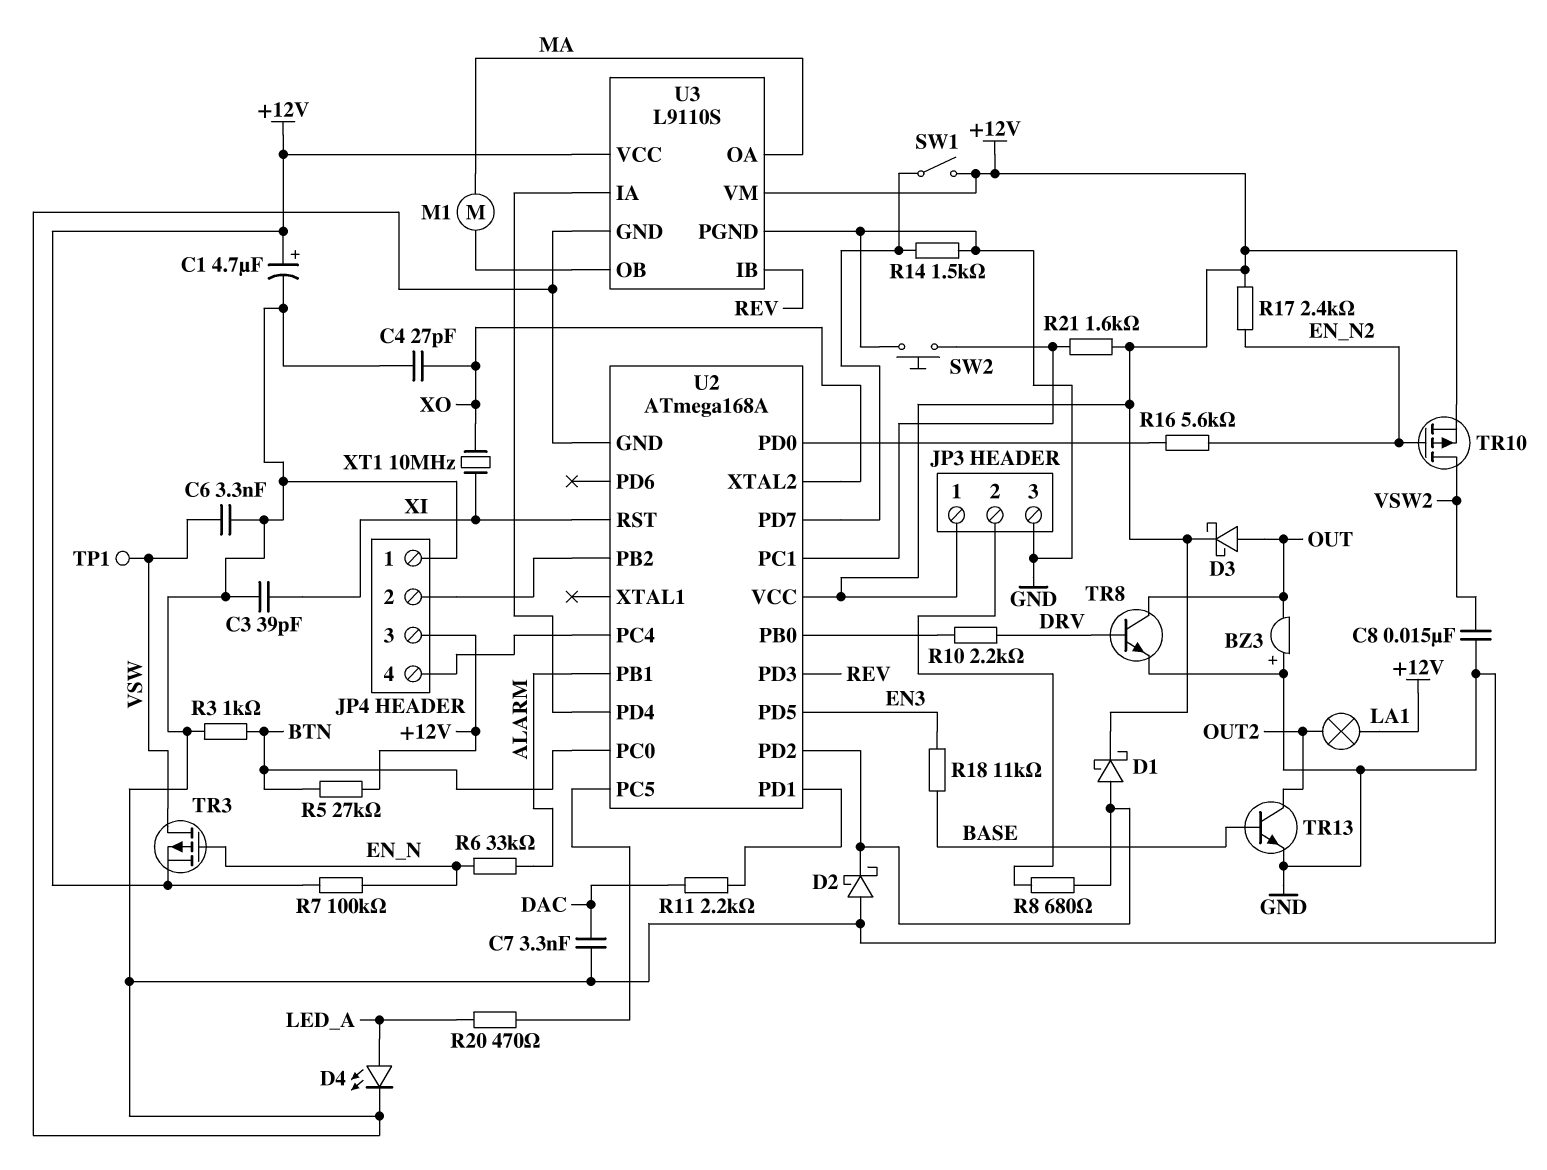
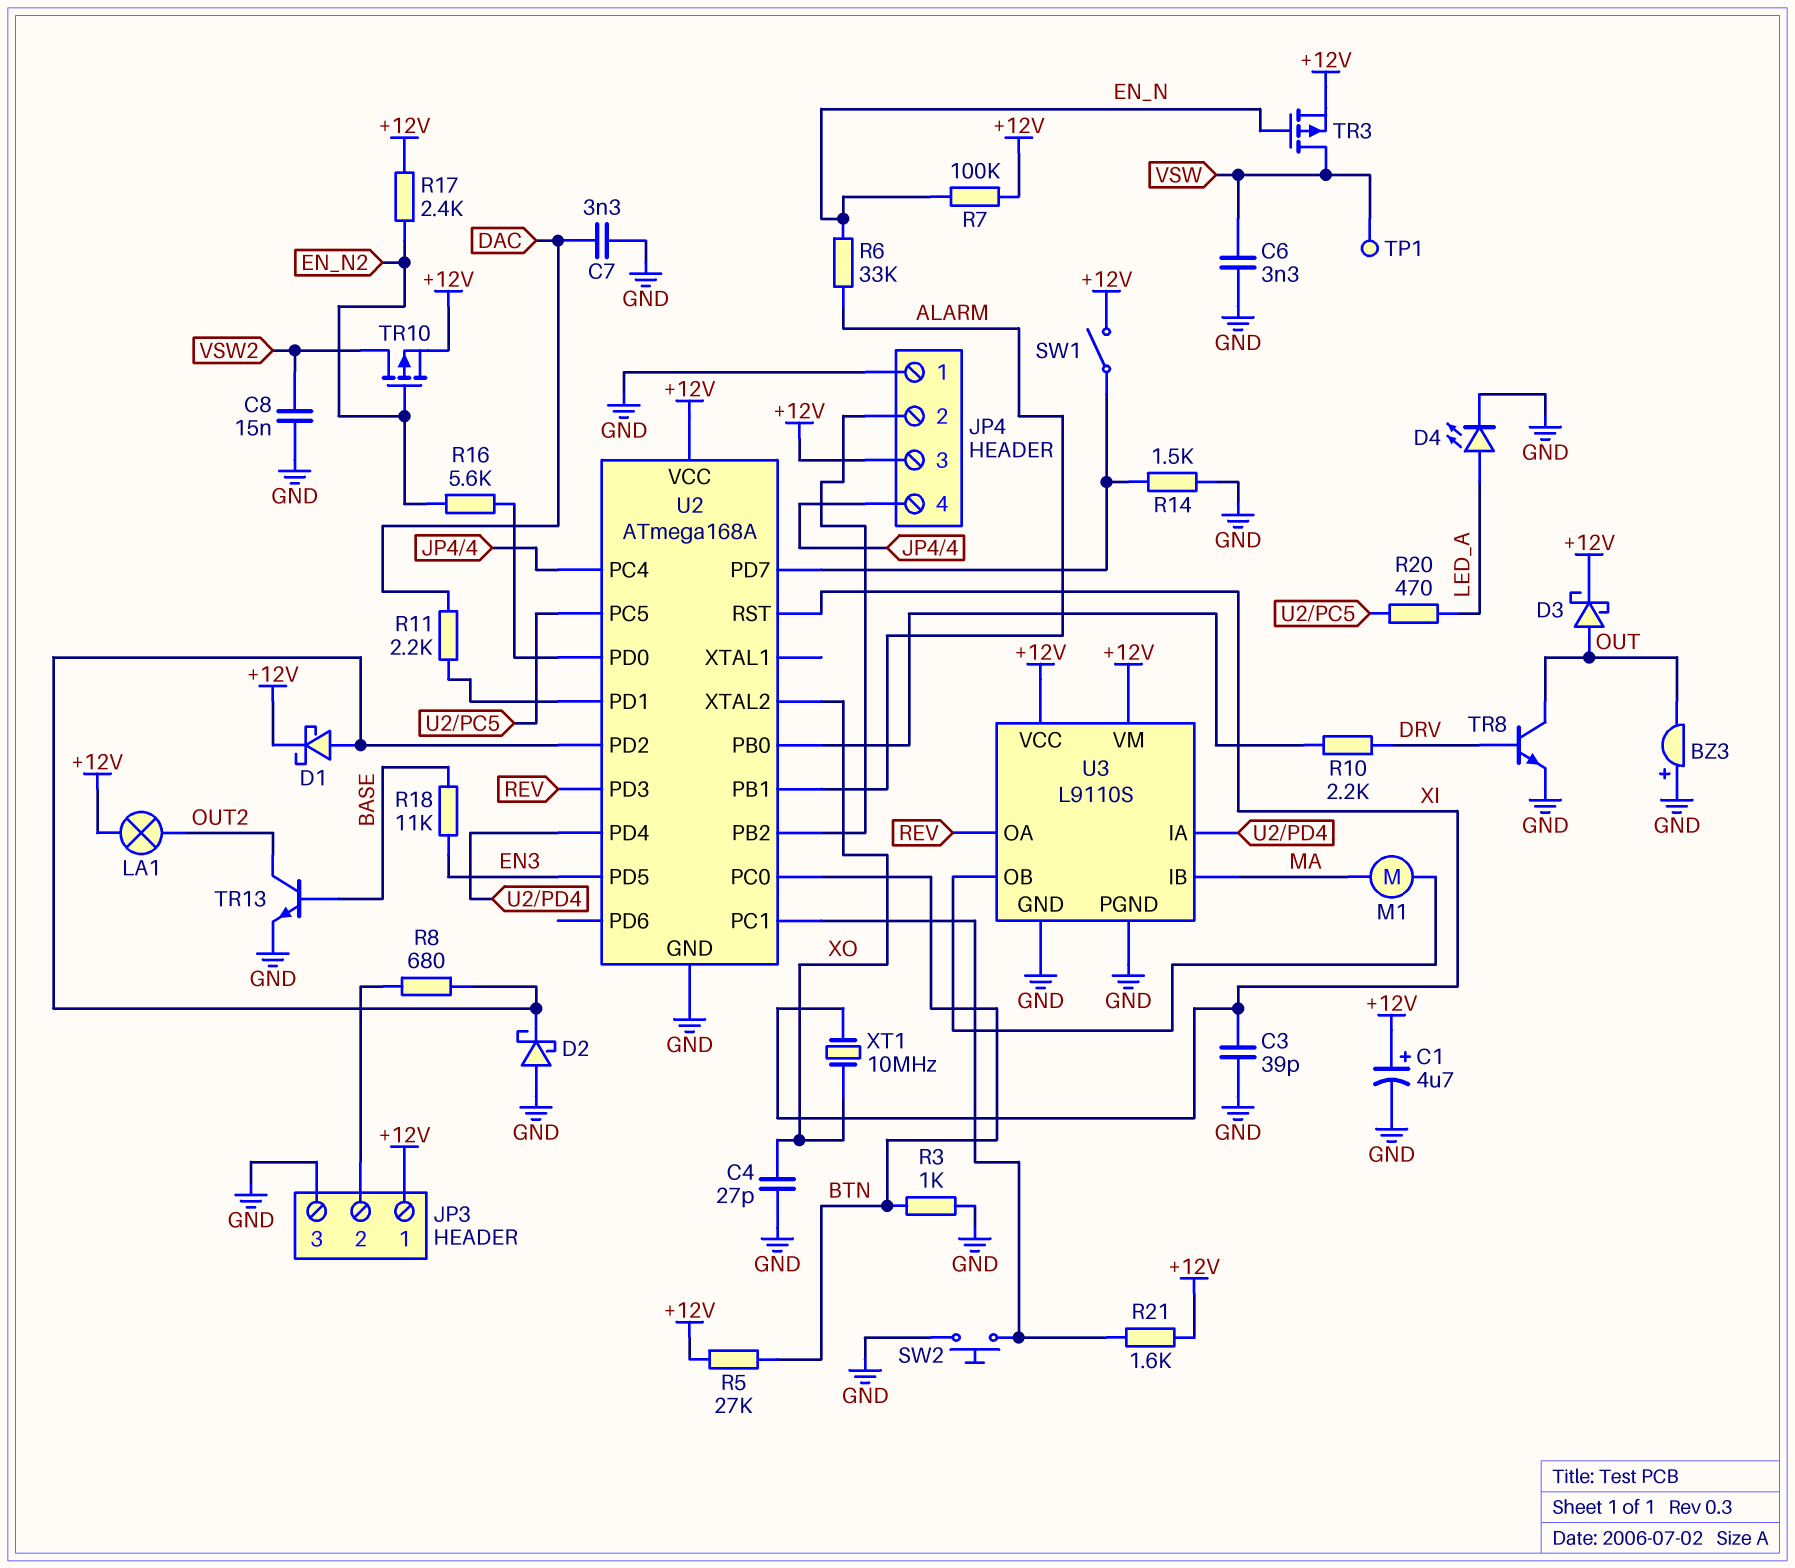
U3 pin IB: REV -> MA
U3 pin OA: MA -> REV

